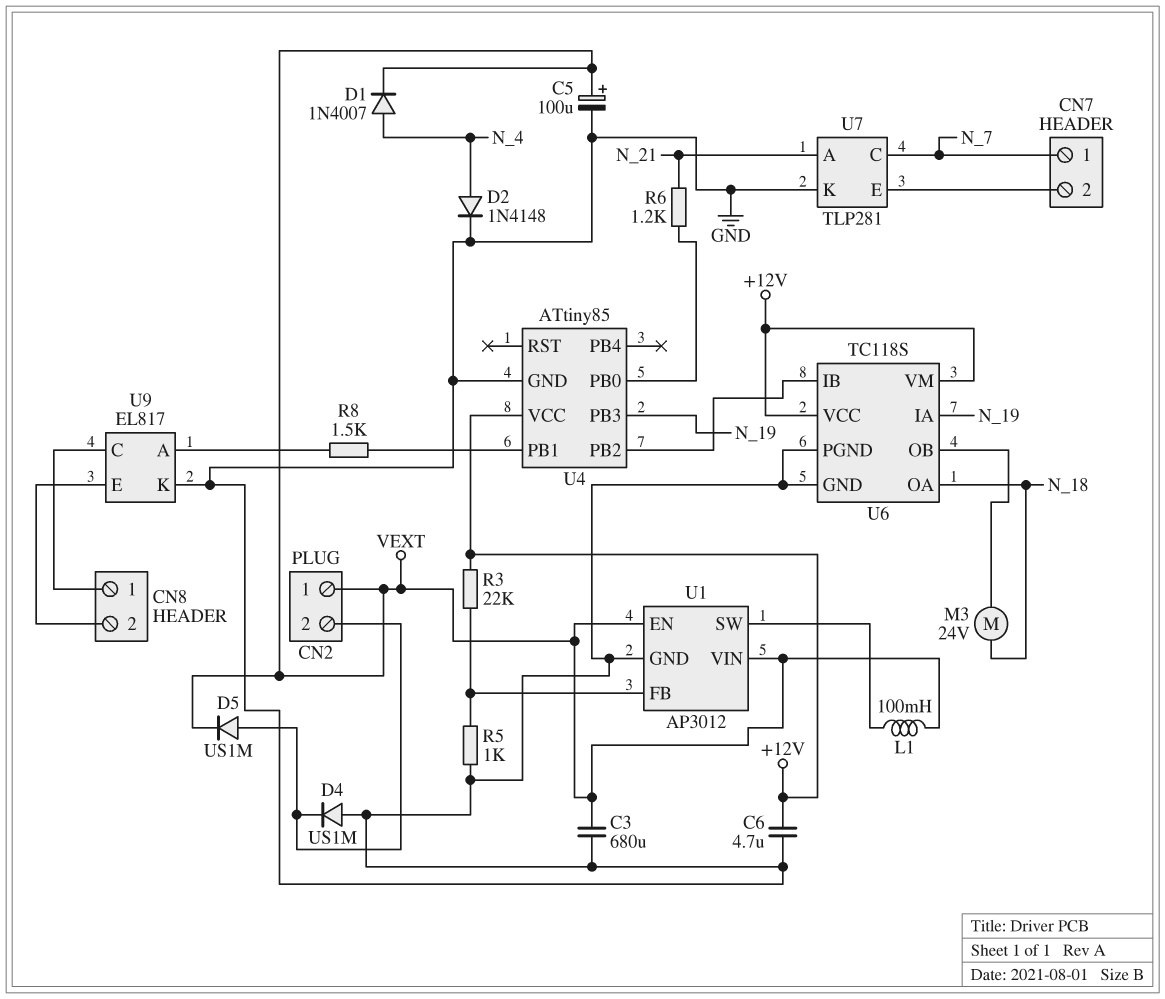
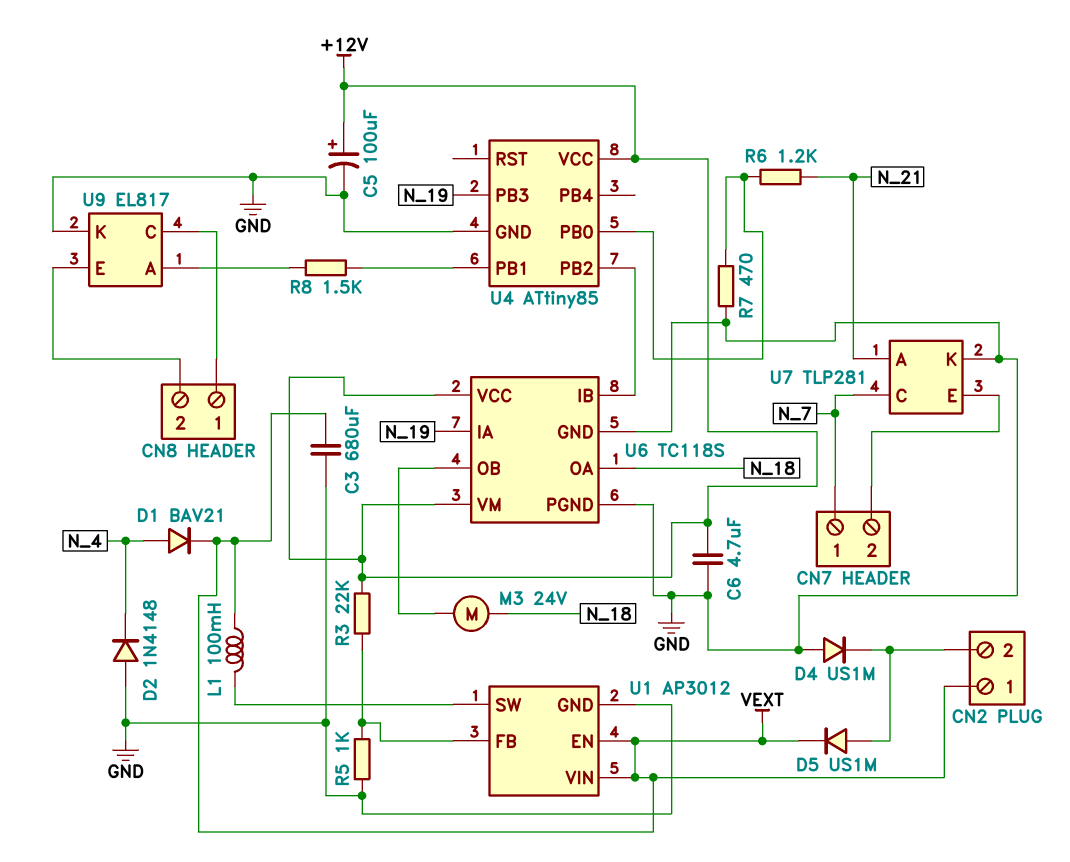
C5: 100uF (plus VEXT, minus GND) -> 100uF (plus +12V, minus GND)
D1: diode 1N4007 (A N_4, K VEXT) -> diode BAV21 (A N_4, K VEXT)
D2: diode 1N4148 (A N_4, K GND) -> diode 1N4148 (A GND, K N_4)
R7: none -> 470 (GND, U4/PB0)

